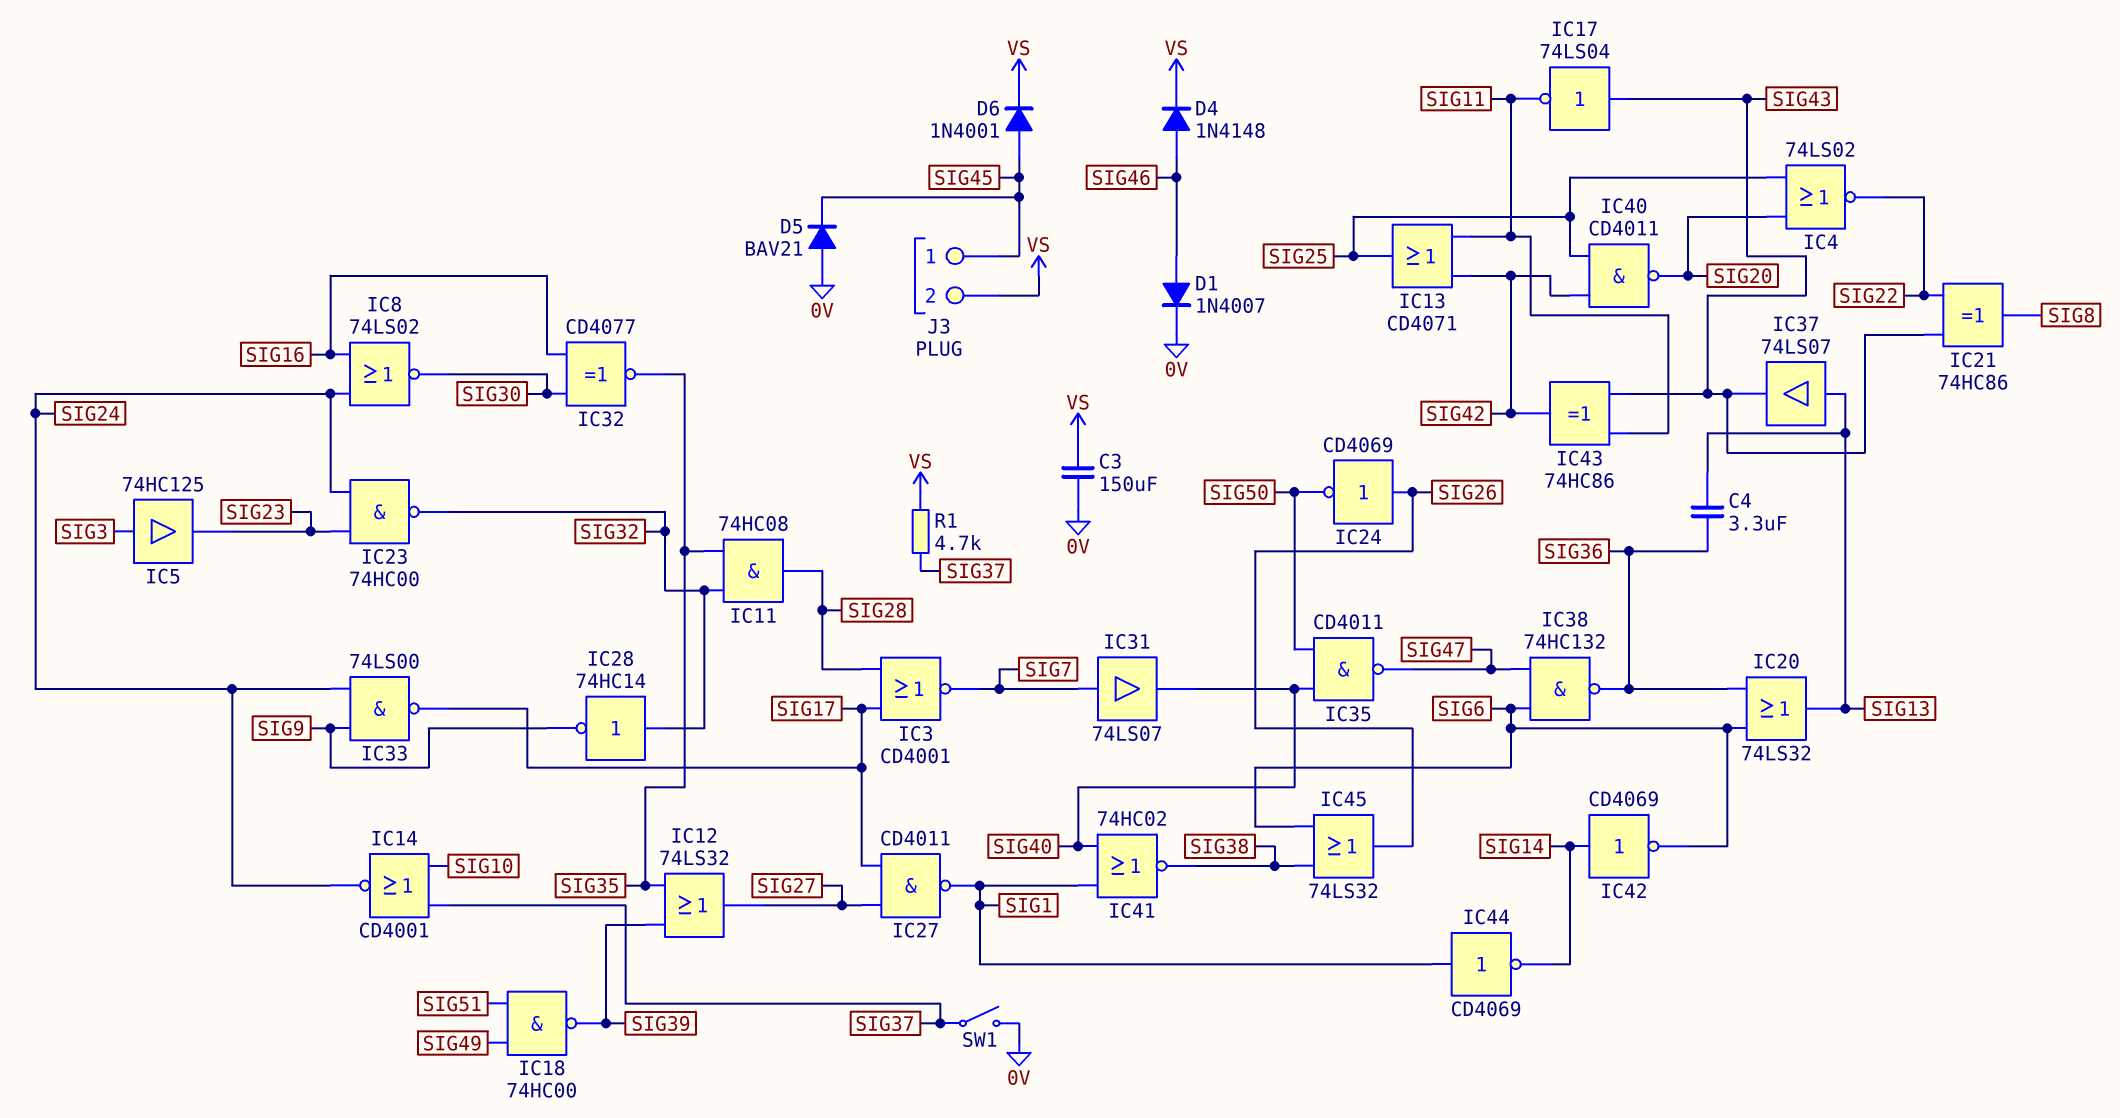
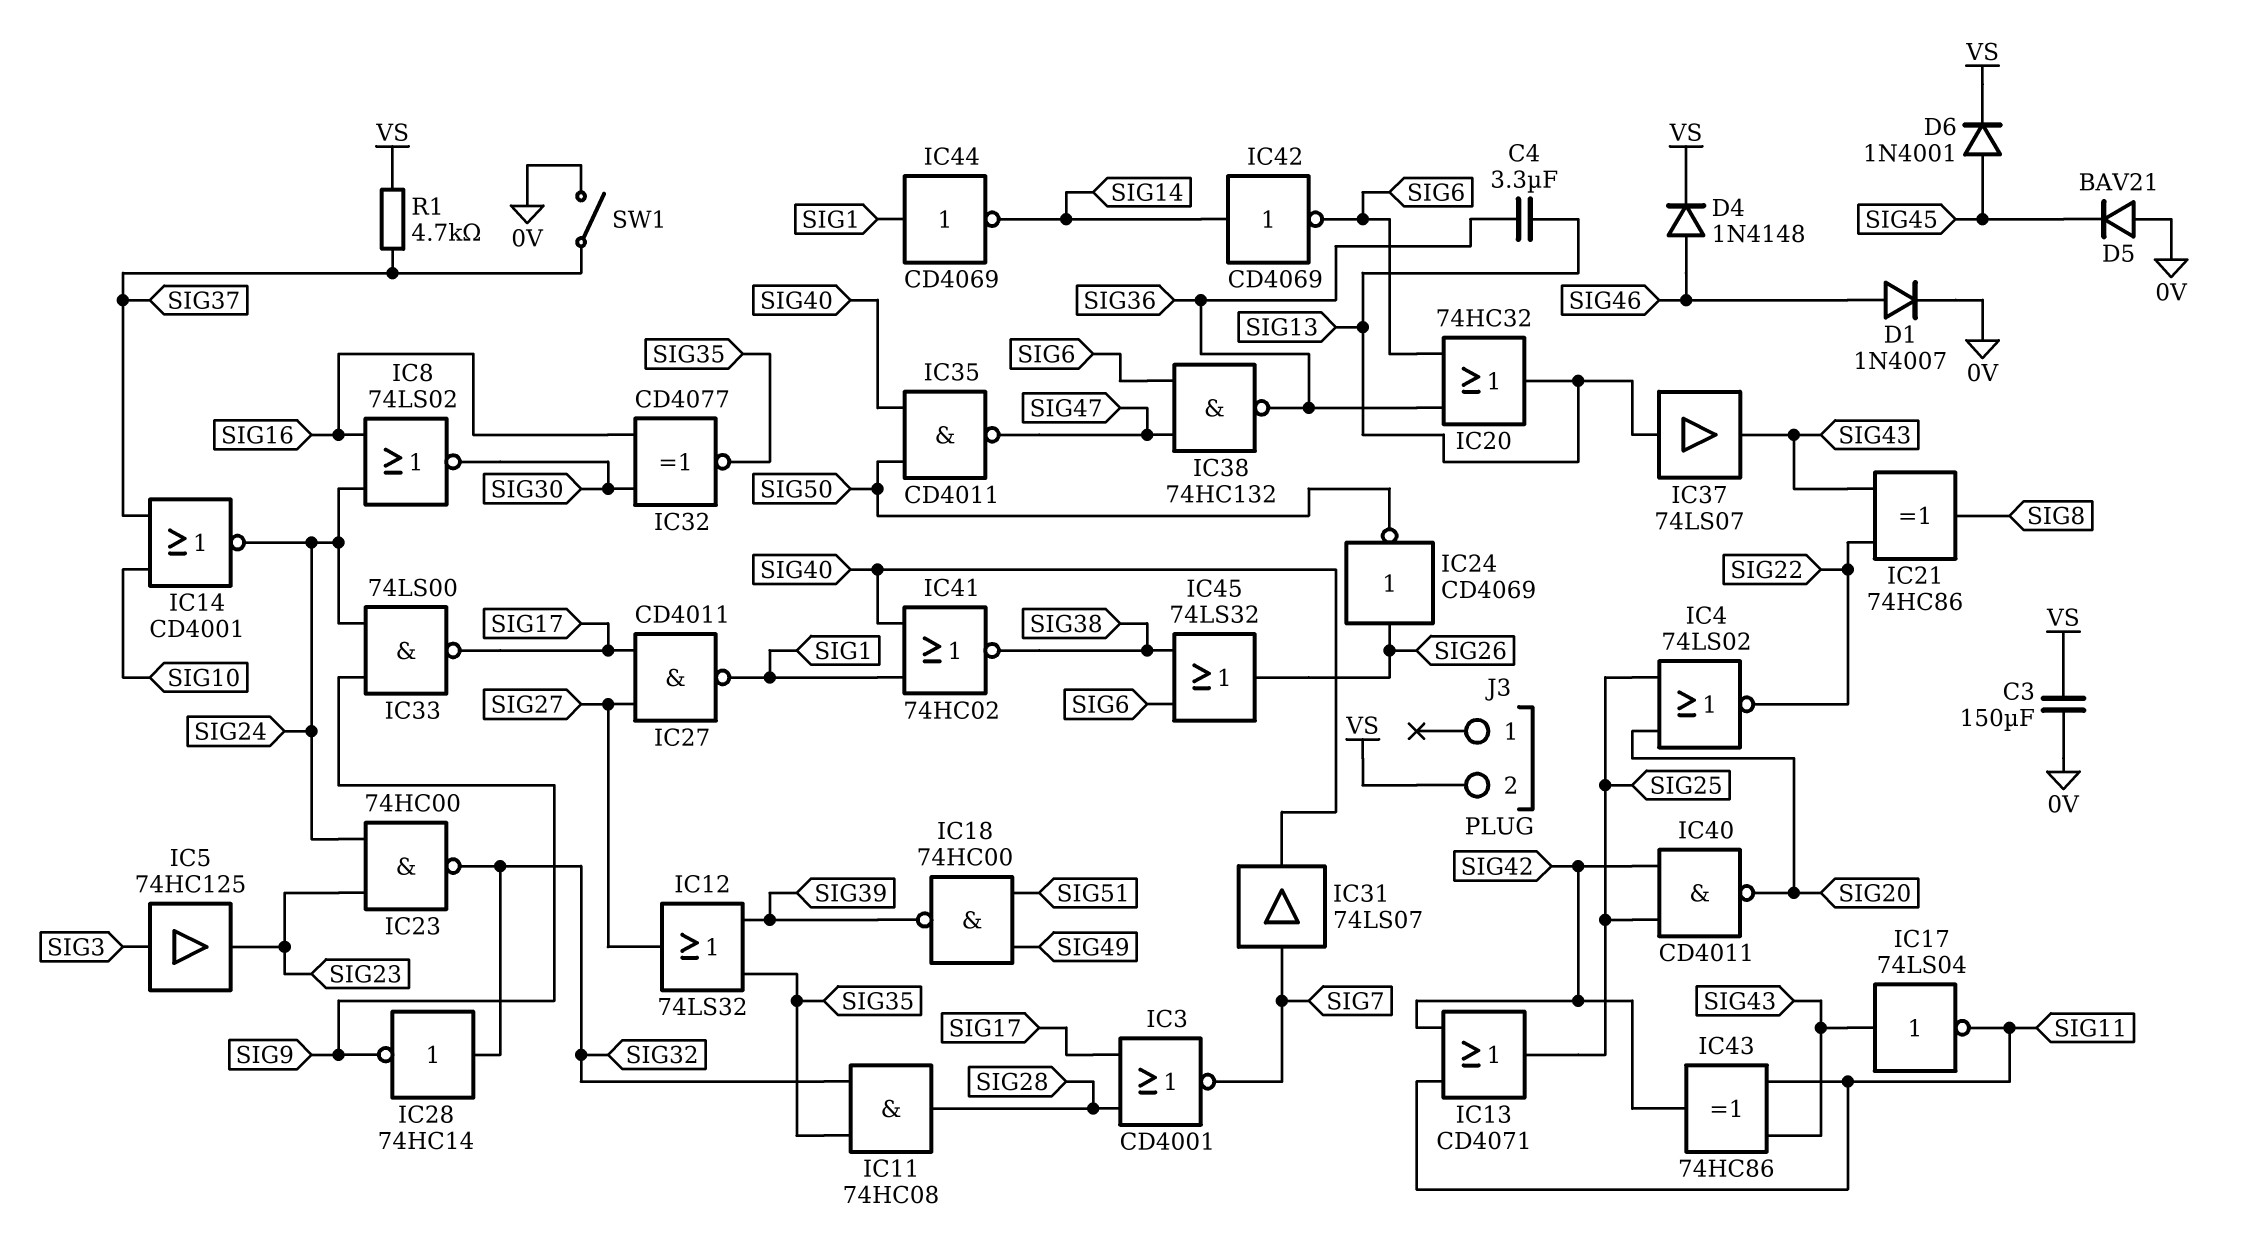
IC20: OR 74LS32 (in SIG6, in SIG36, out SIG13) -> OR 74HC32 (in SIG6, in SIG36, out SIG13)
J3 pin 1: SIG45 -> none

